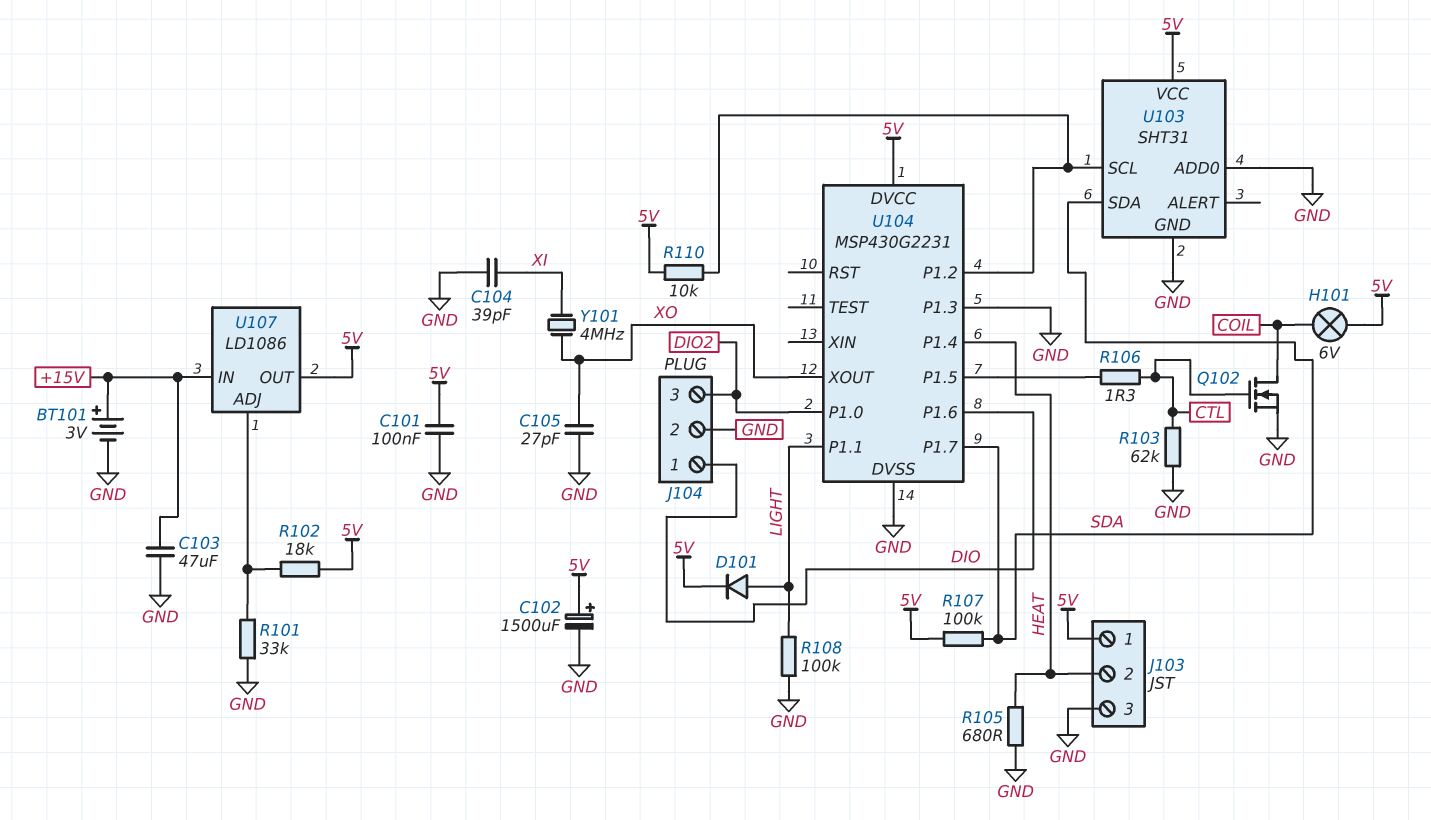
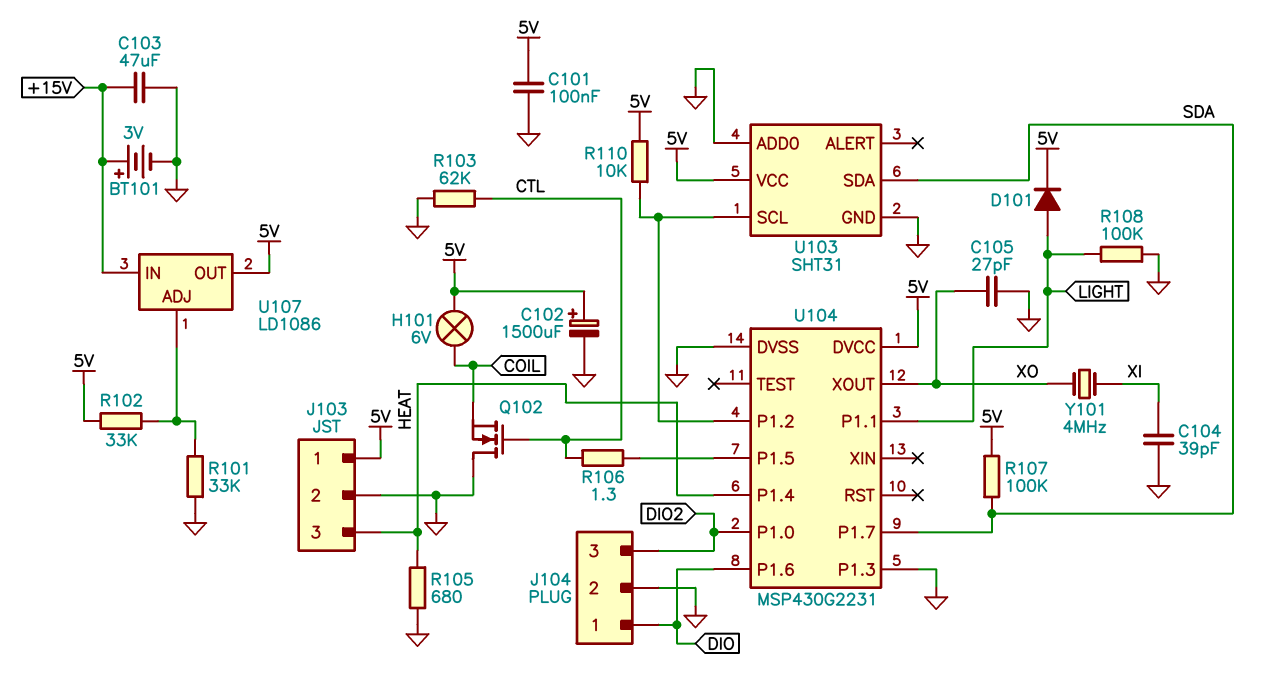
J103 pin 2: HEAT -> GND
J103 pin 3: GND -> HEAT
Q102: NMOS (G CTL, D COIL, S GND) -> NMOS (G CTL, D GND, S COIL)
R102: 18k (5V, U107/ADJ) -> 33k (5V, U107/ADJ)

